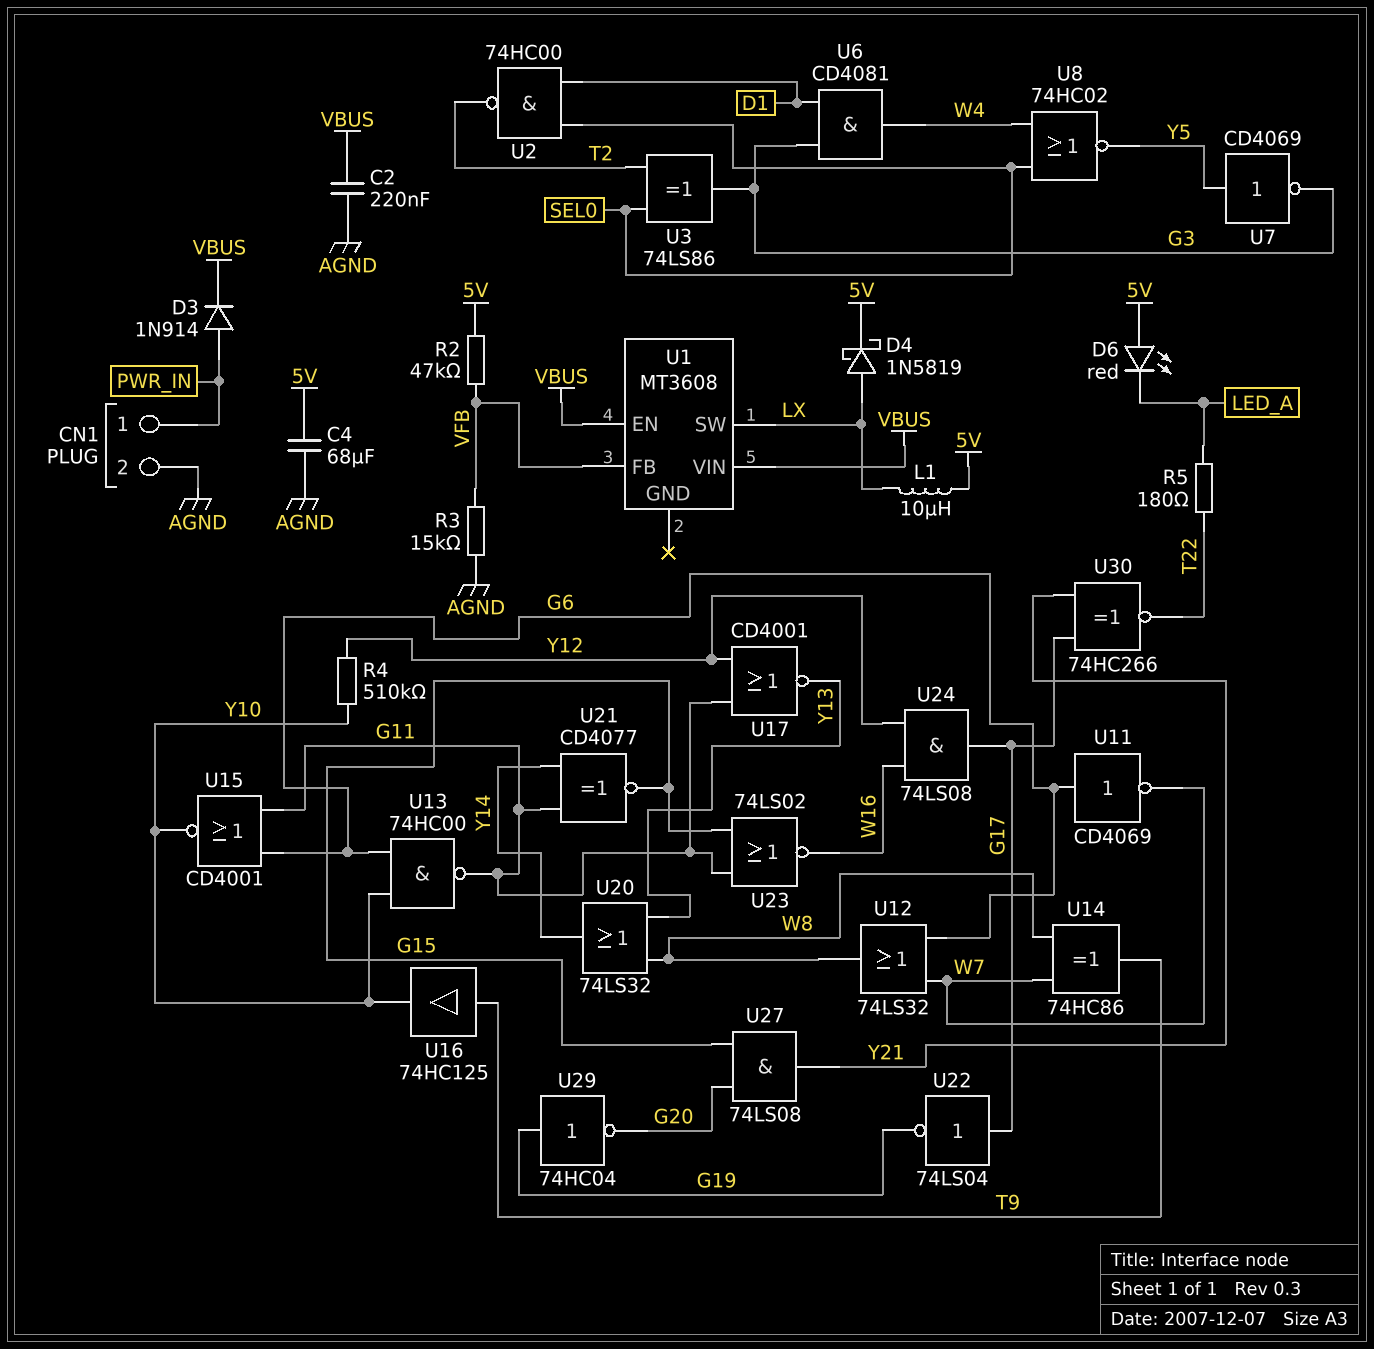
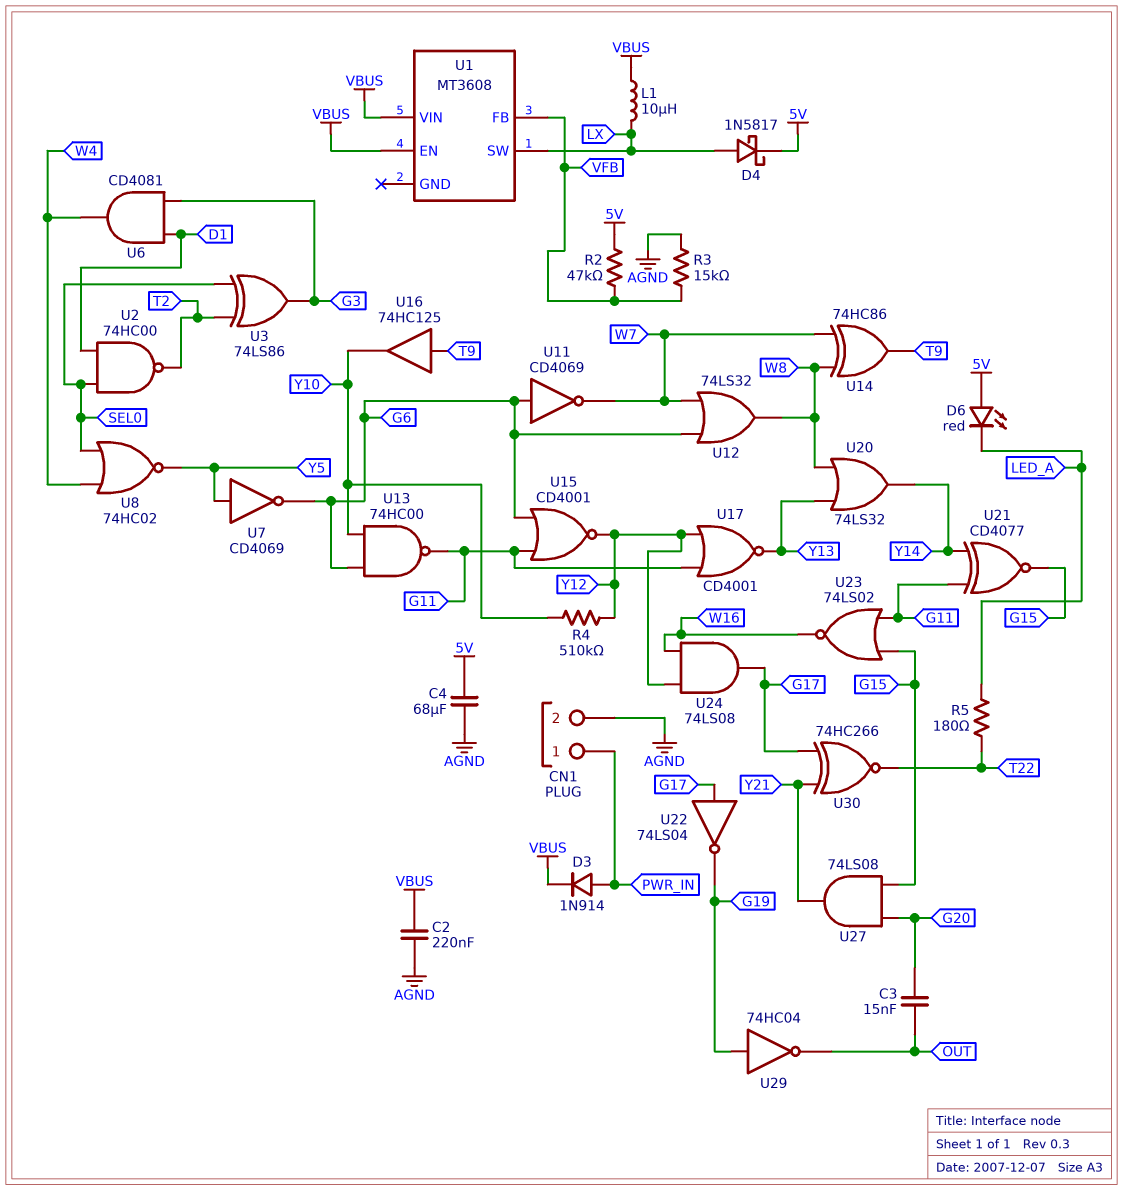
C3: none -> 15nF (G20, OUT)
D4: schottky 1N5819 (A LX, K 5V) -> schottky 1N5817 (A LX, K 5V)
L1: 10uH (5V, LX) -> 10uH (LX, VBUS)
U7: NOT CD4069 (in Y5, out G3) -> NOT CD4069 (in Y5, out G6)
U15: NOR CD4001 (in G6, in G11, out Y10) -> NOR CD4001 (in G6, in G11, out Y12)
U29: NOT 74HC04 (in G19, out G20) -> NOT 74HC04 (in G19, out OUT)

